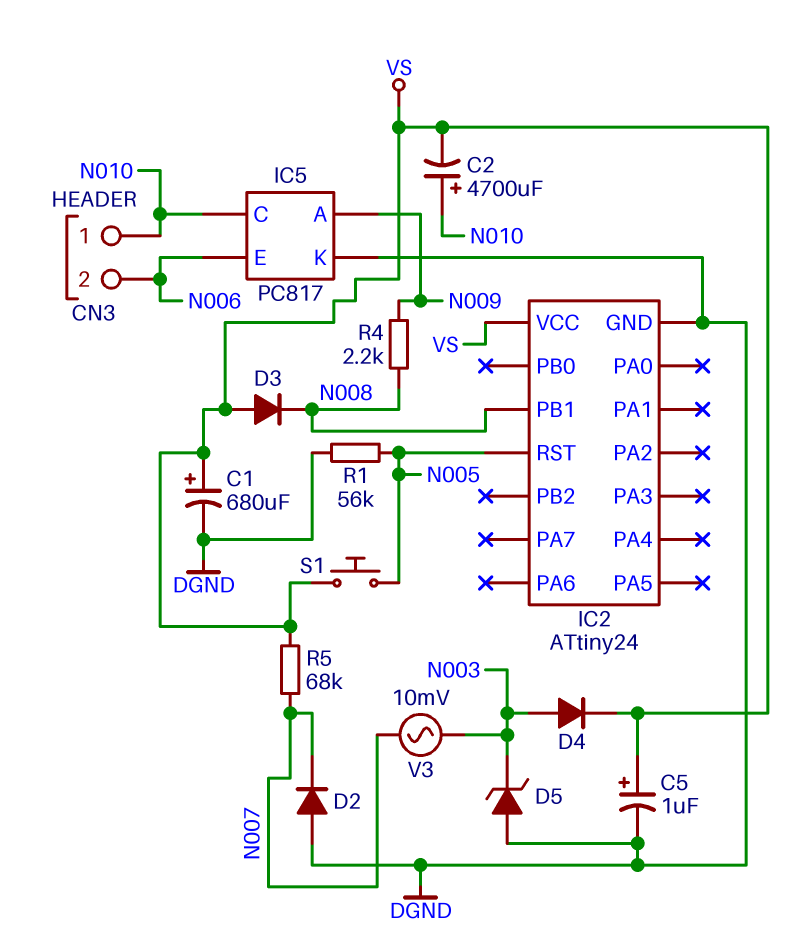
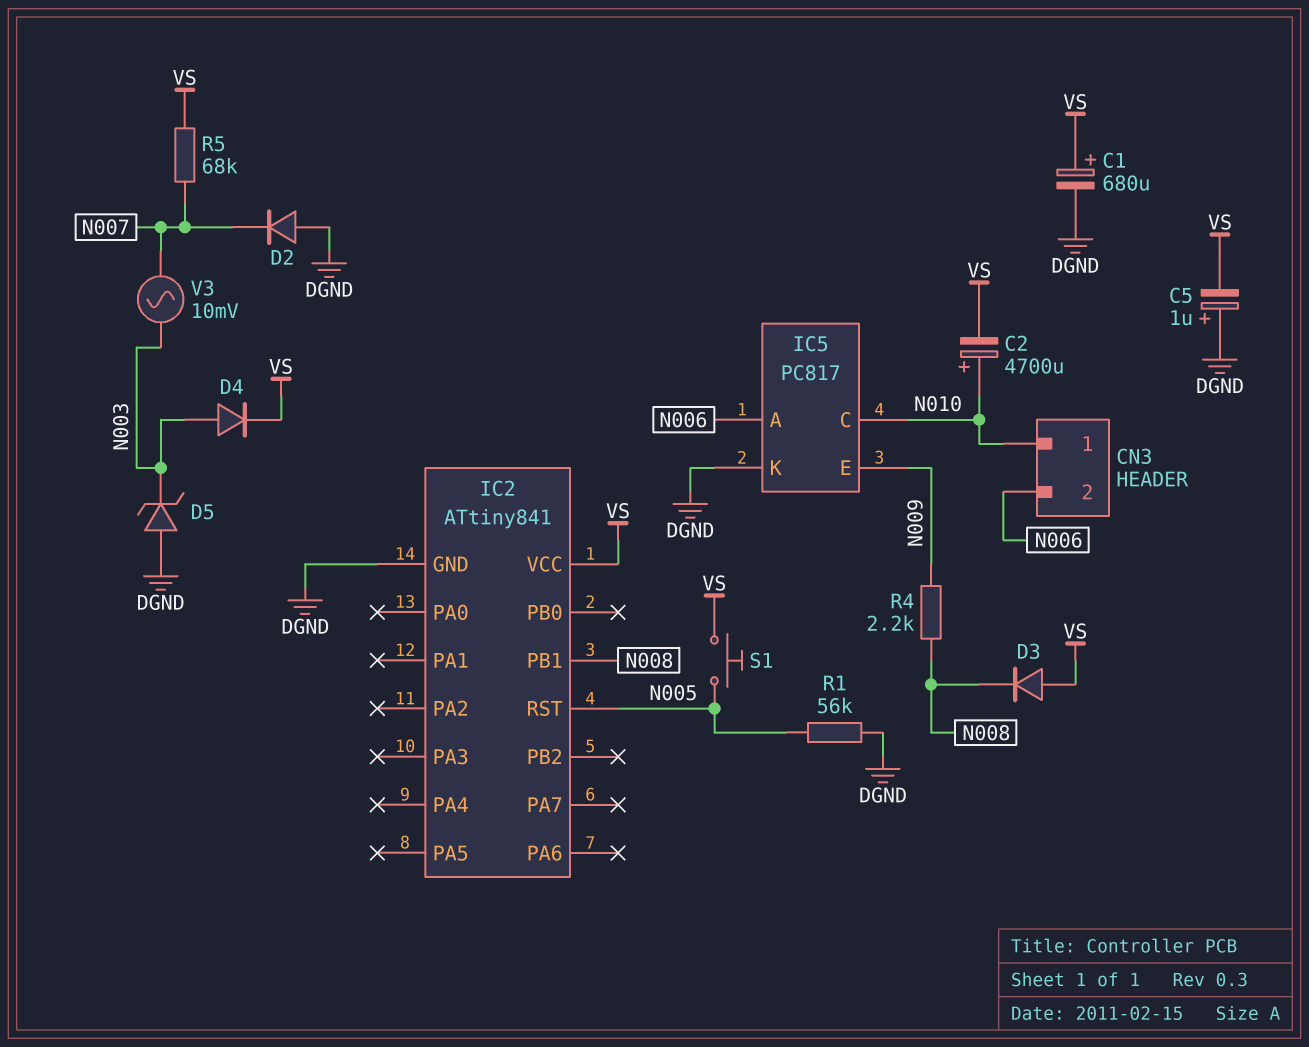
C5: 1uF (plus VS, minus DGND) -> 1uF (plus DGND, minus VS)
IC2: ATtiny24 -> ATtiny841
IC5 pin A: N009 -> N006
IC5 pin E: N006 -> N009

